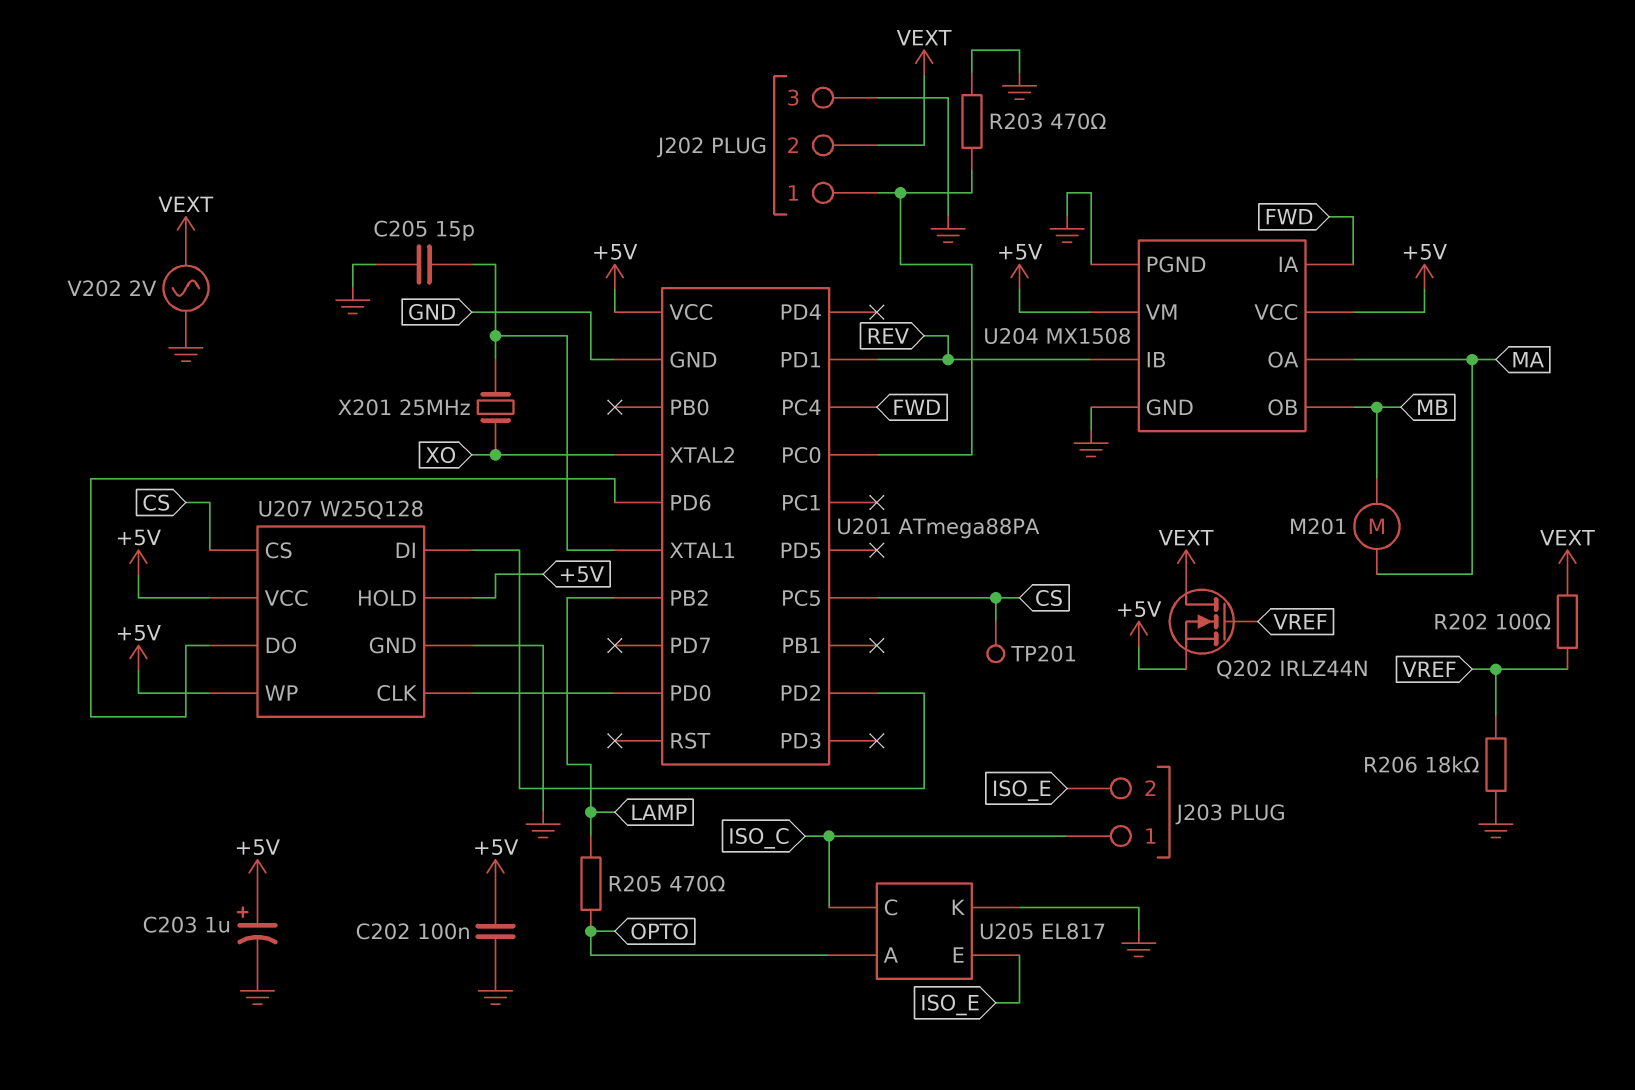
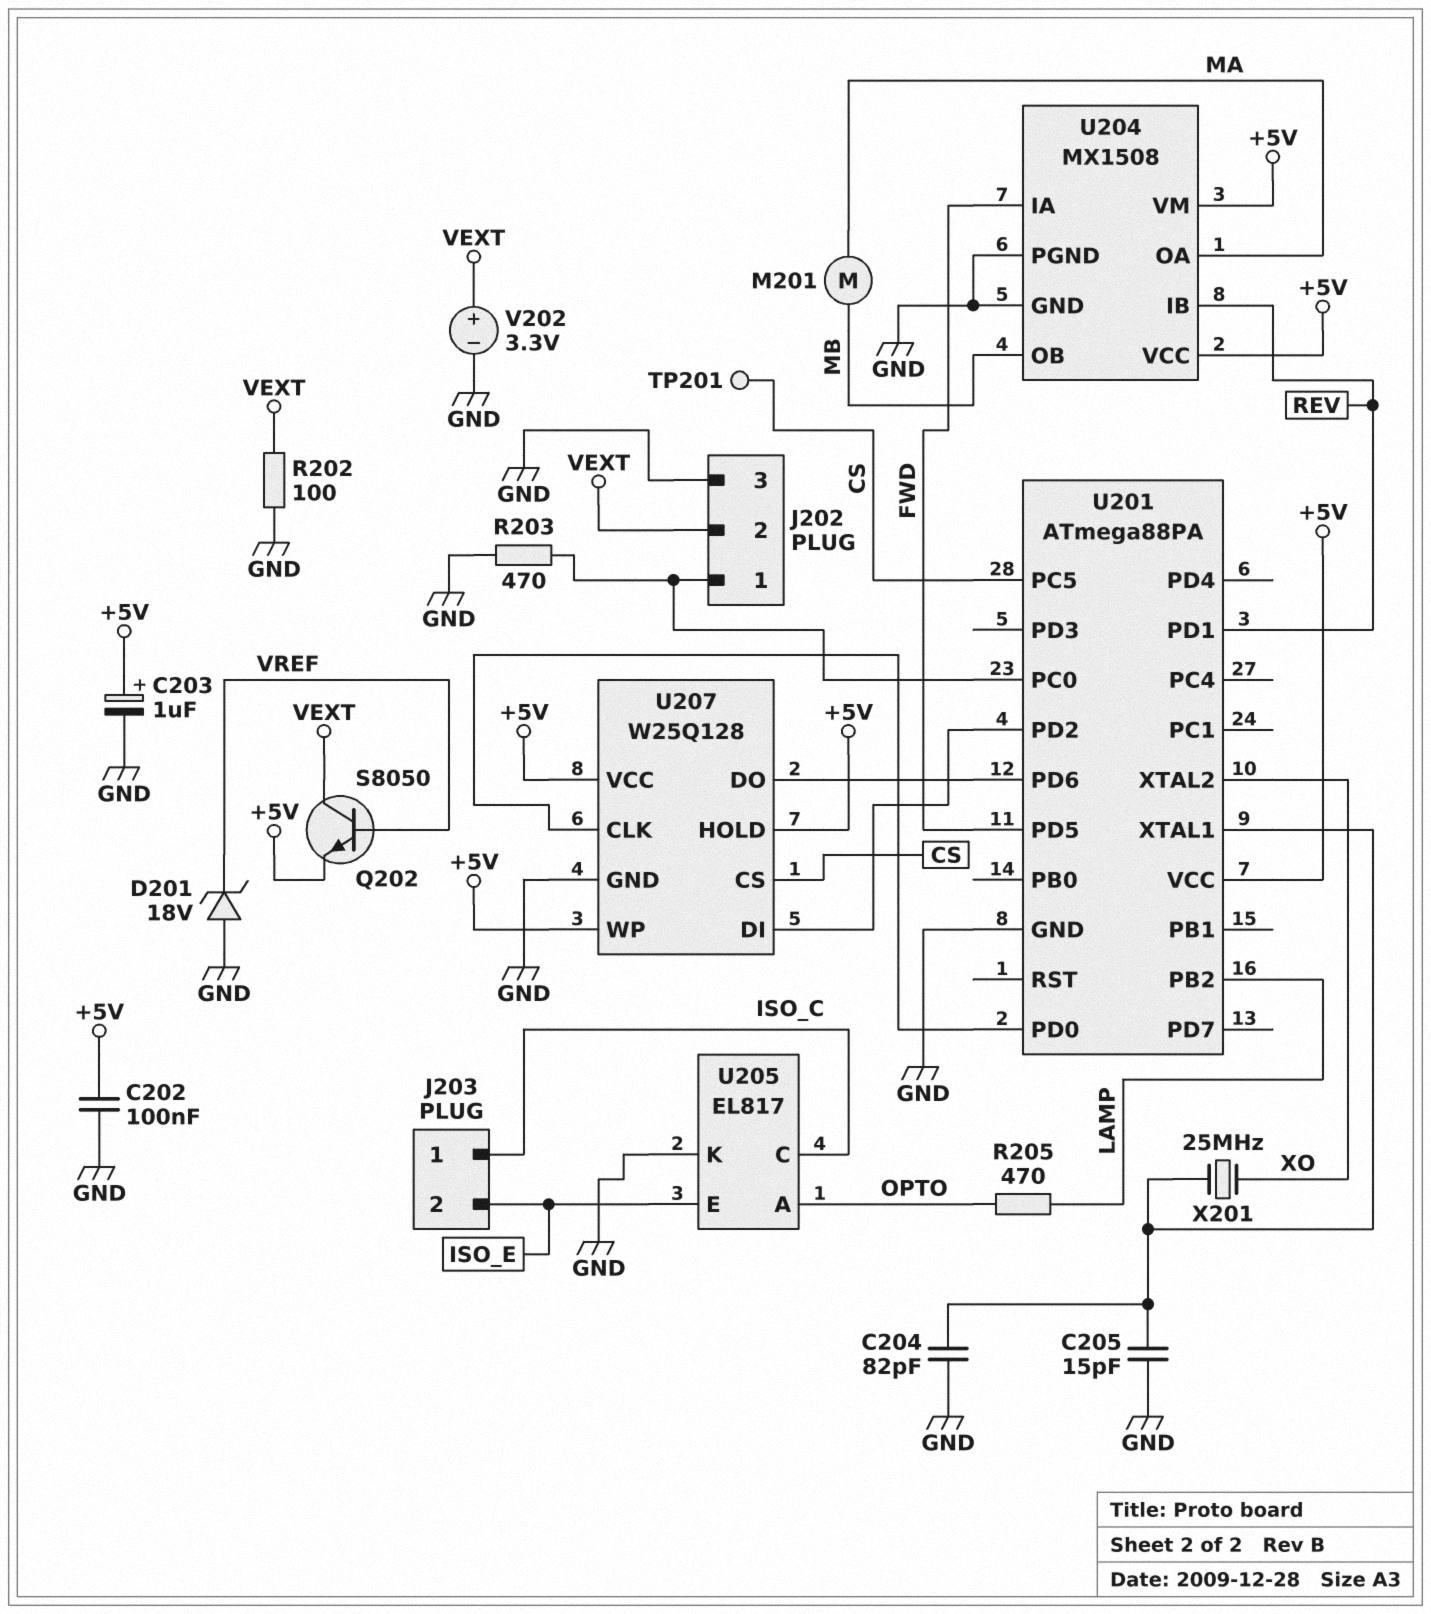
C204: none -> 82pF (GND, U201/XTAL1)
D201: none -> zener 18V (A GND, K VREF)
Q202: NMOS IRLZ44N (G VREF, D VEXT, S +5V) -> NPN S8050 (B VREF, C VEXT, E +5V)
R202: 100 (VEXT, VREF) -> 100 (GND, VEXT)
R206: 18k (GND, VREF) -> none
U201 pin PC4: FWD -> none
U201 pin PD5: none -> FWD
V202: AC 2V (GND, VEXT) -> 3.3V (plus VEXT, minus GND)

